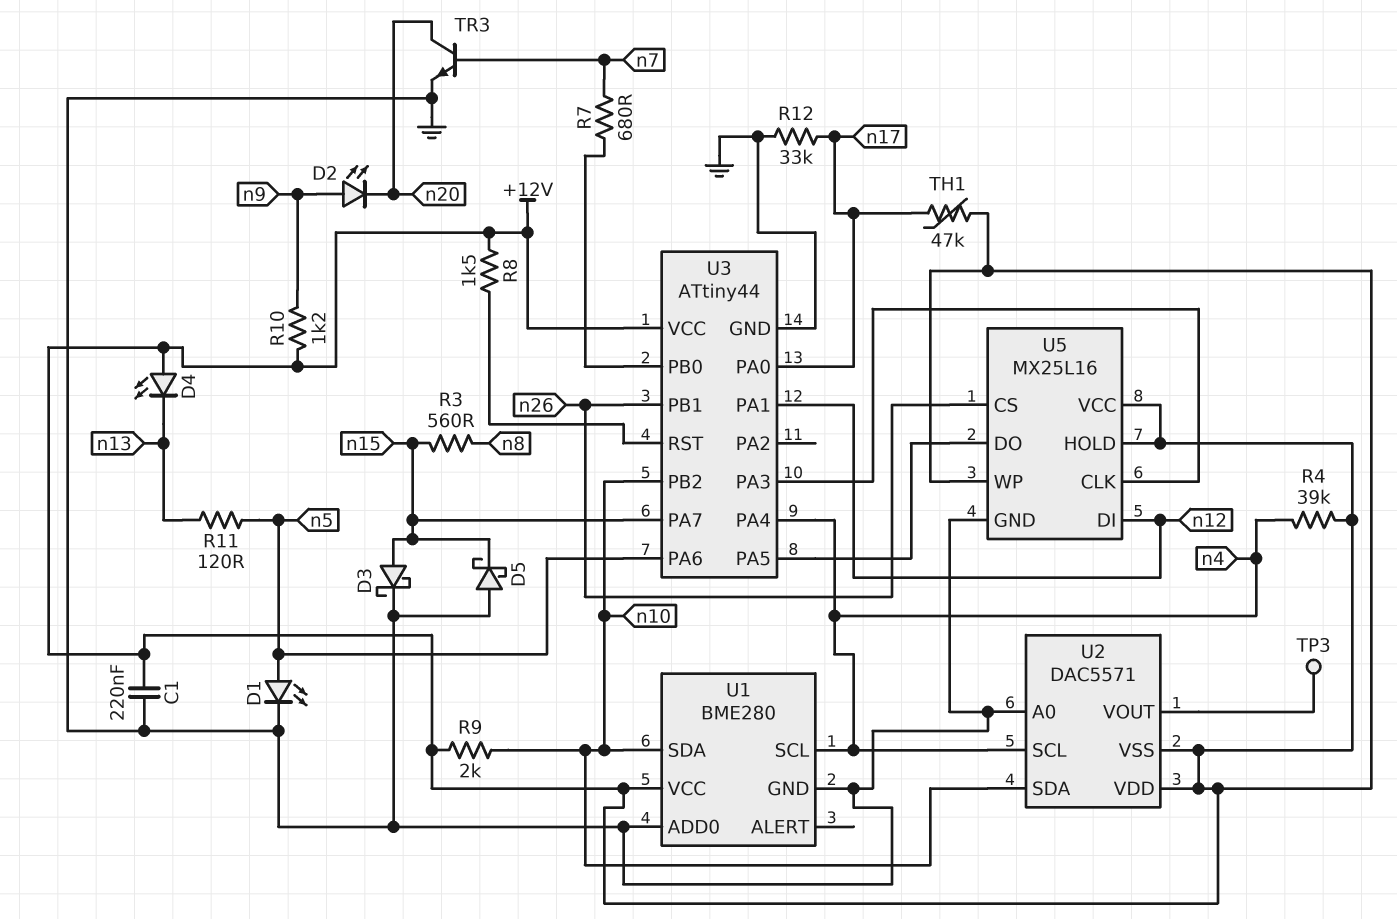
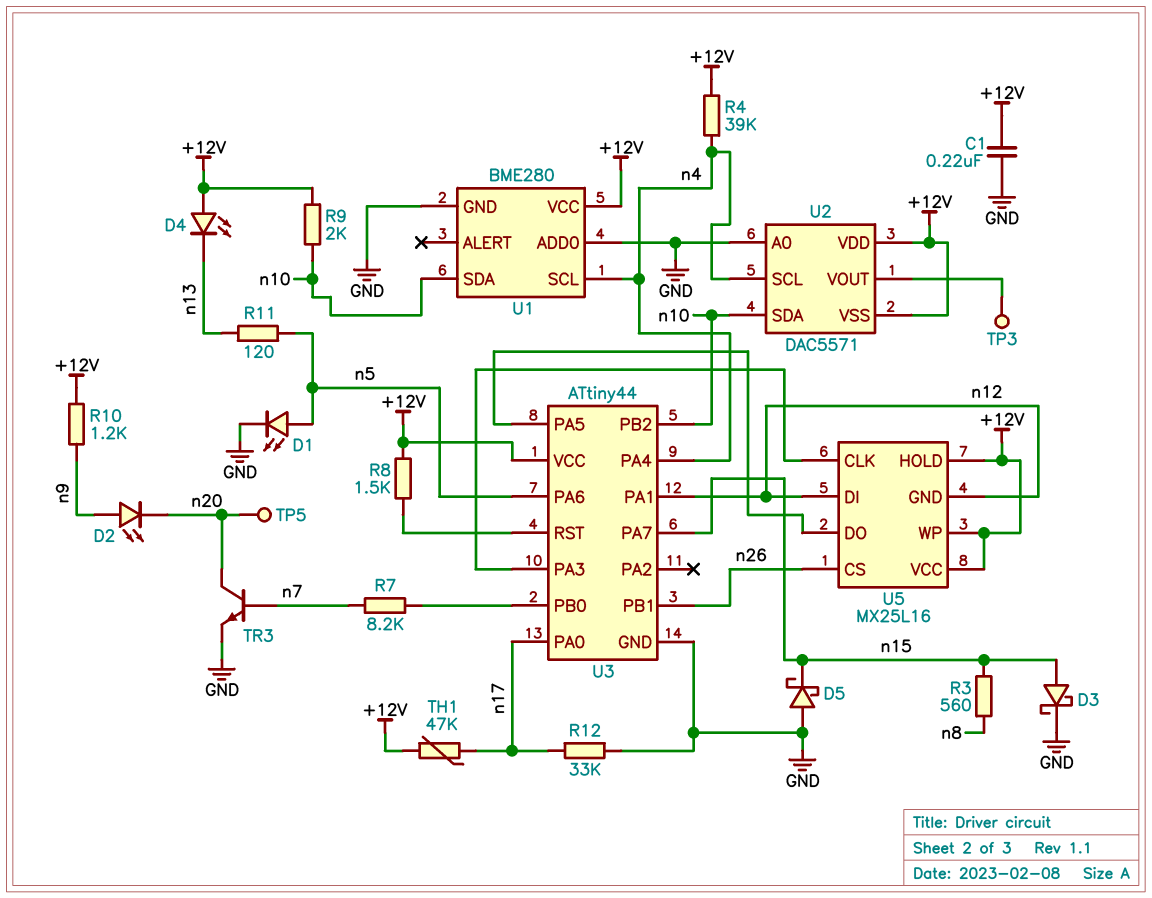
R7: 680 (U3/PB0, n7) -> 8.2k (U3/PB0, n7)
TP5: none -> test point (n20)
U5 pin GND: GND -> n12

